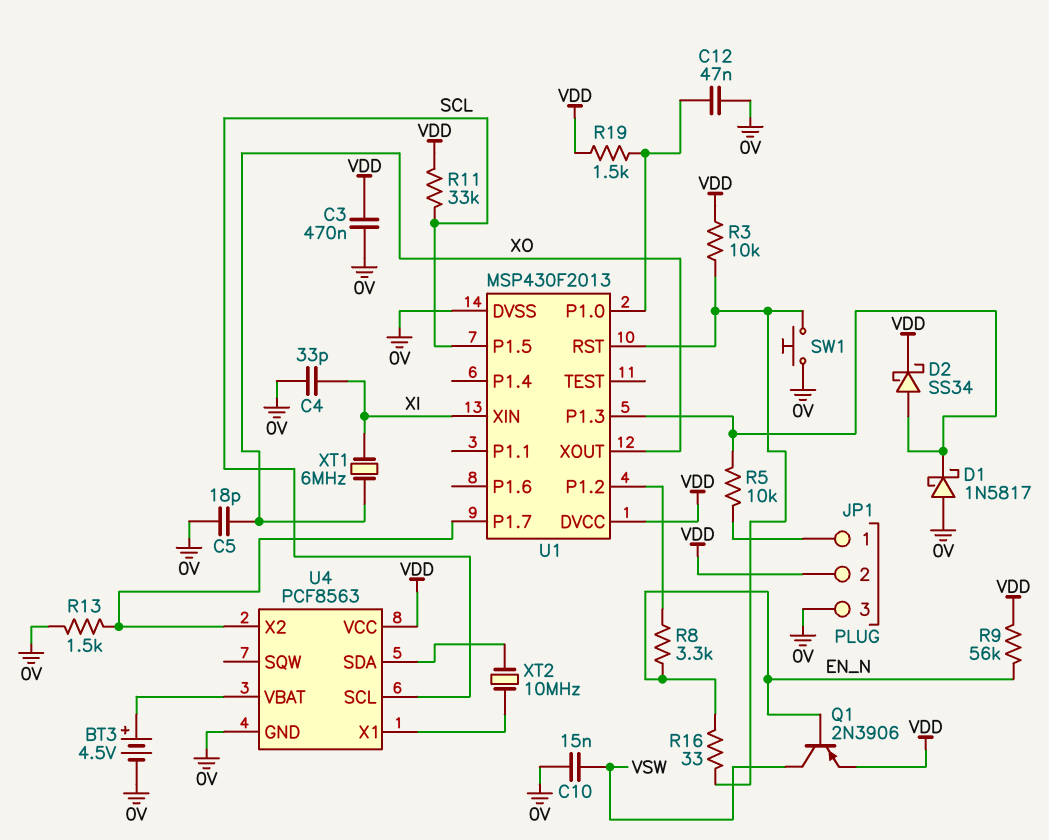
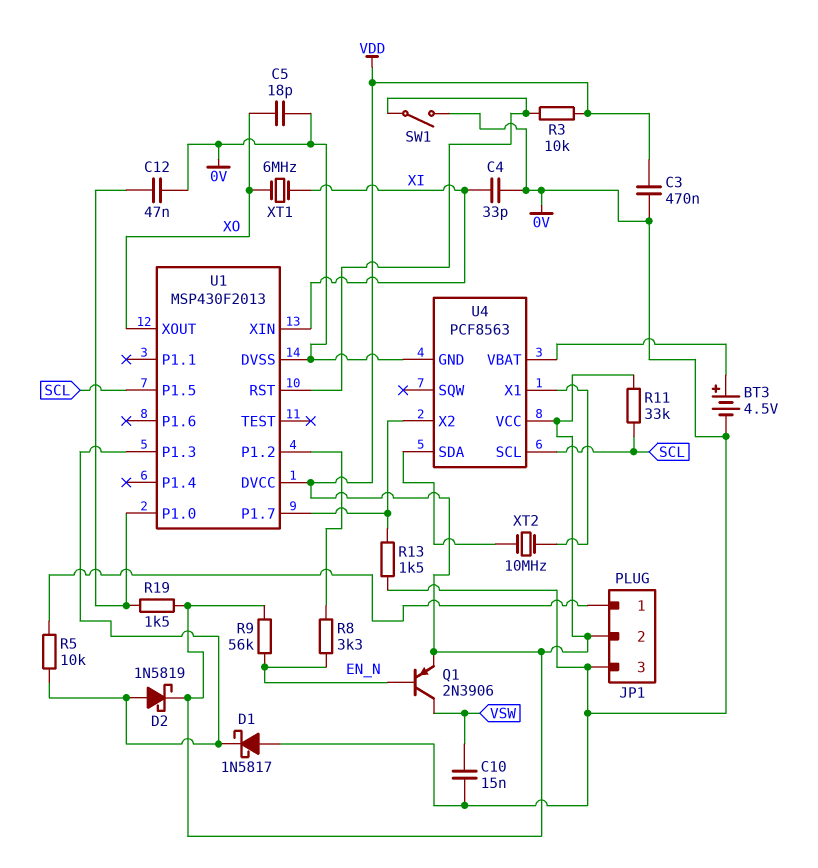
D2: schottky SS34 (A U1/P1.3, K VDD) -> schottky 1N5819 (A U1/P1.3, K VDD)
R16: 33 (EN_N, U1/RST) -> none
SW1: button (0V, U1/RST) -> switch (0V, U1/RST)

